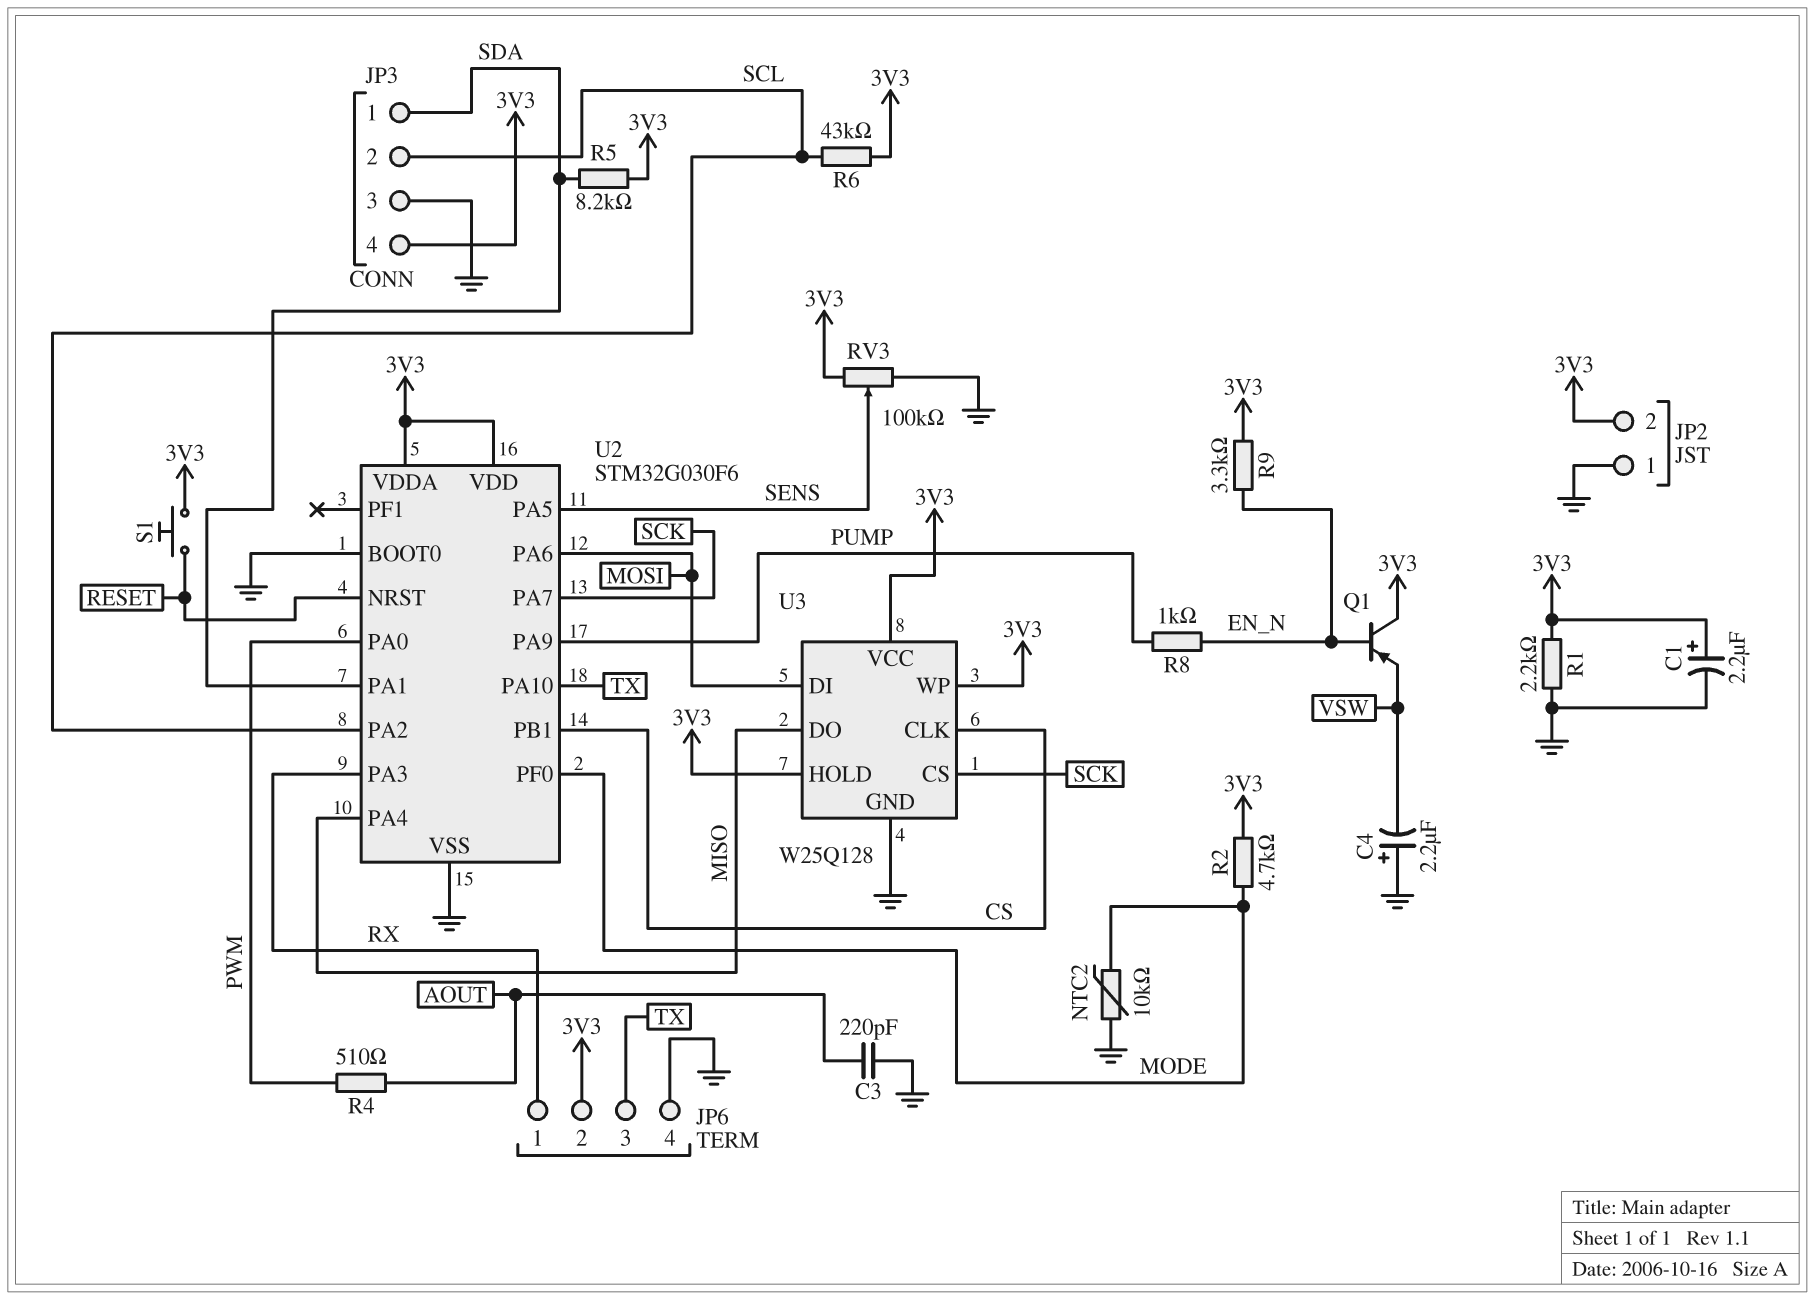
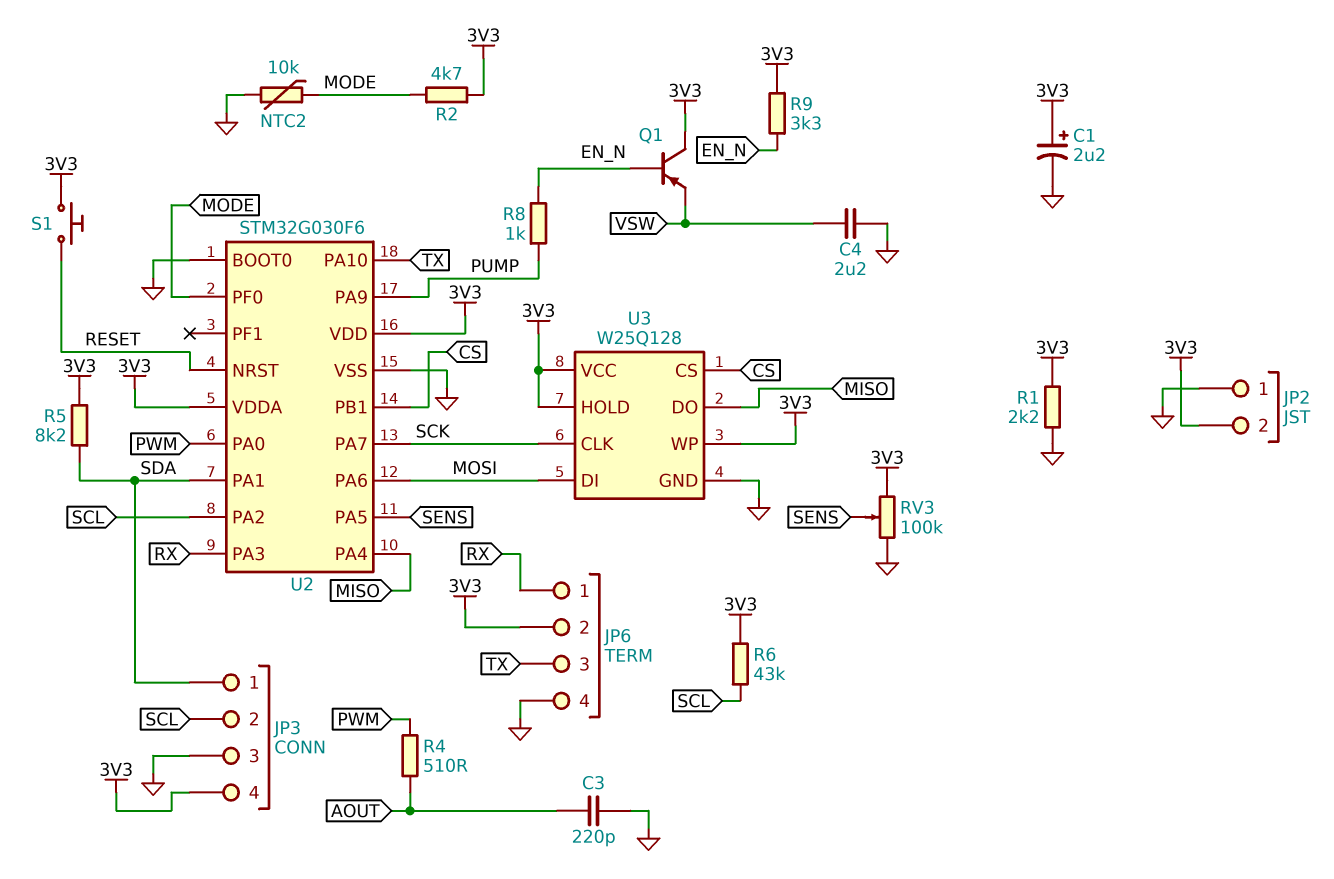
C4: 2.2uF (plus GND, minus VSW) -> 2.2uF (GND, VSW)
U3 pin CLK: CS -> SCK
U3 pin CS: SCK -> CS

